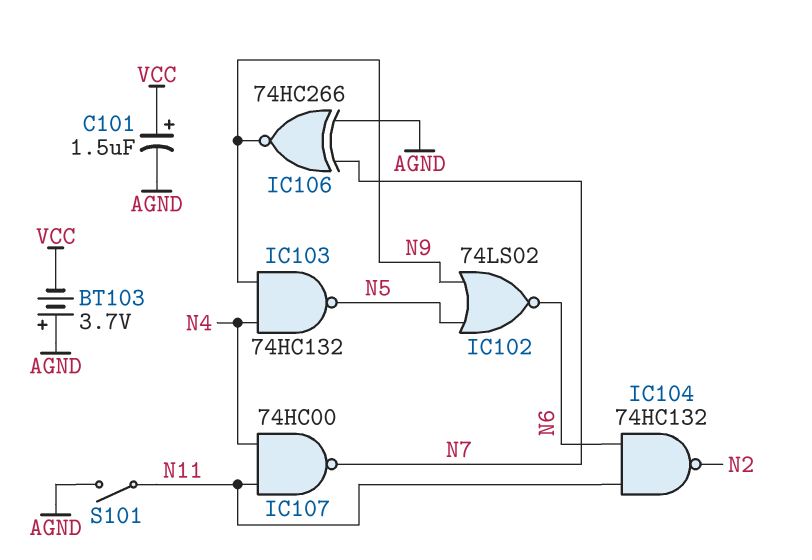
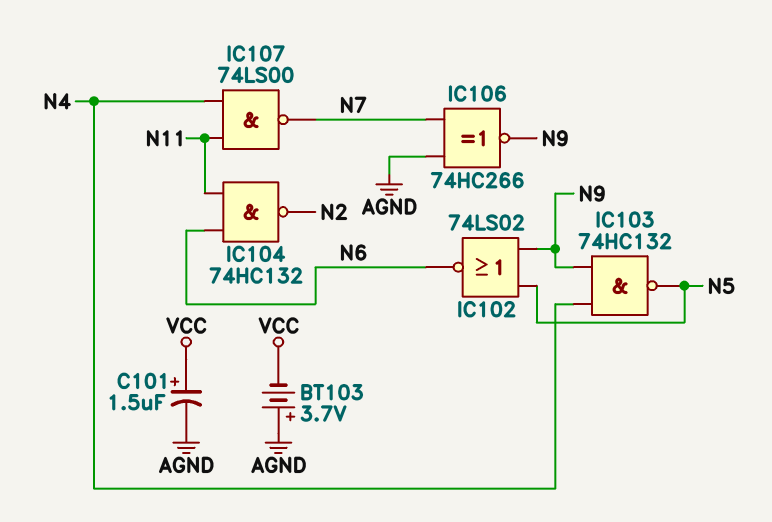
IC107: NAND 74HC00 (in N4, in N11, out N7) -> NAND 74LS00 (in N4, in N11, out N7)
S101: switch (AGND, N11) -> none

